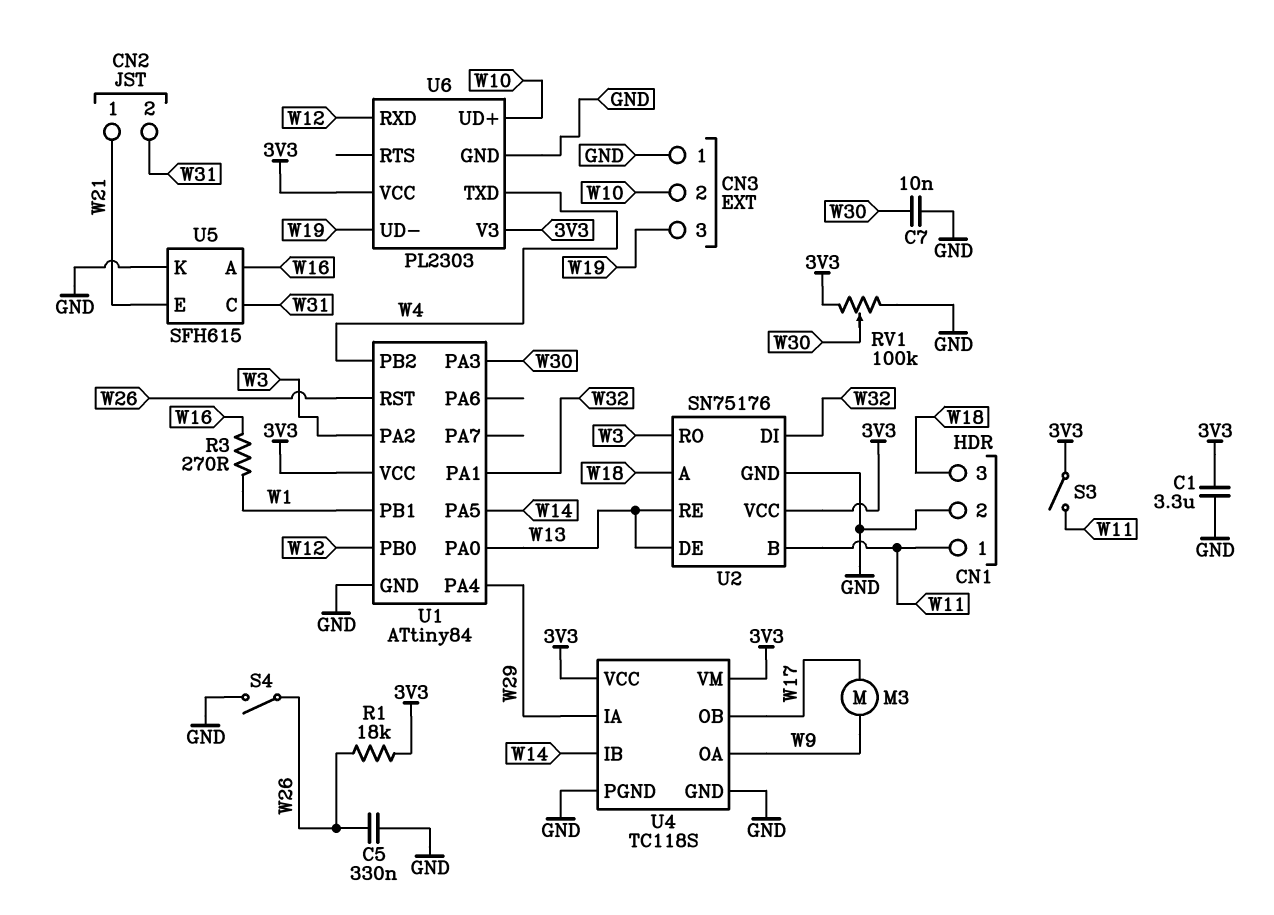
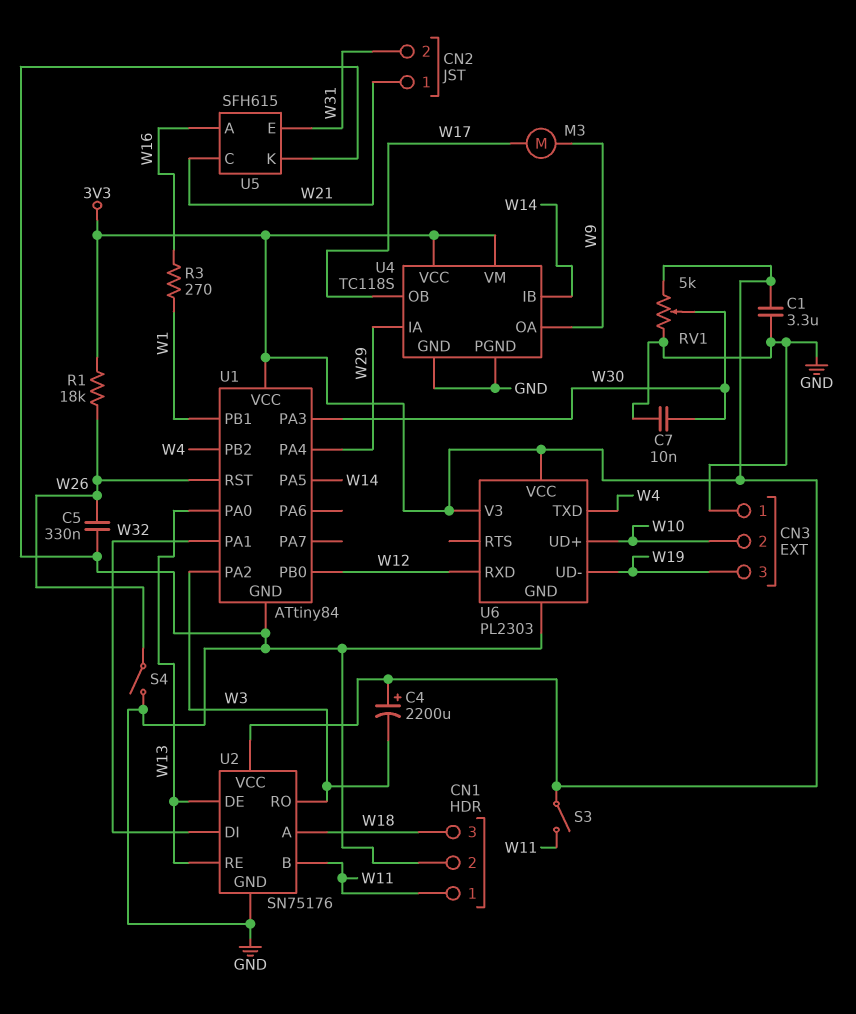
C4: none -> 2200uF (plus 3V3, minus W3)
RV1: 100k (3V3, GND, wiper W30) -> 5k (3V3, GND, wiper W30)
U5 pin C: W31 -> W21
U5 pin E: W21 -> W31

